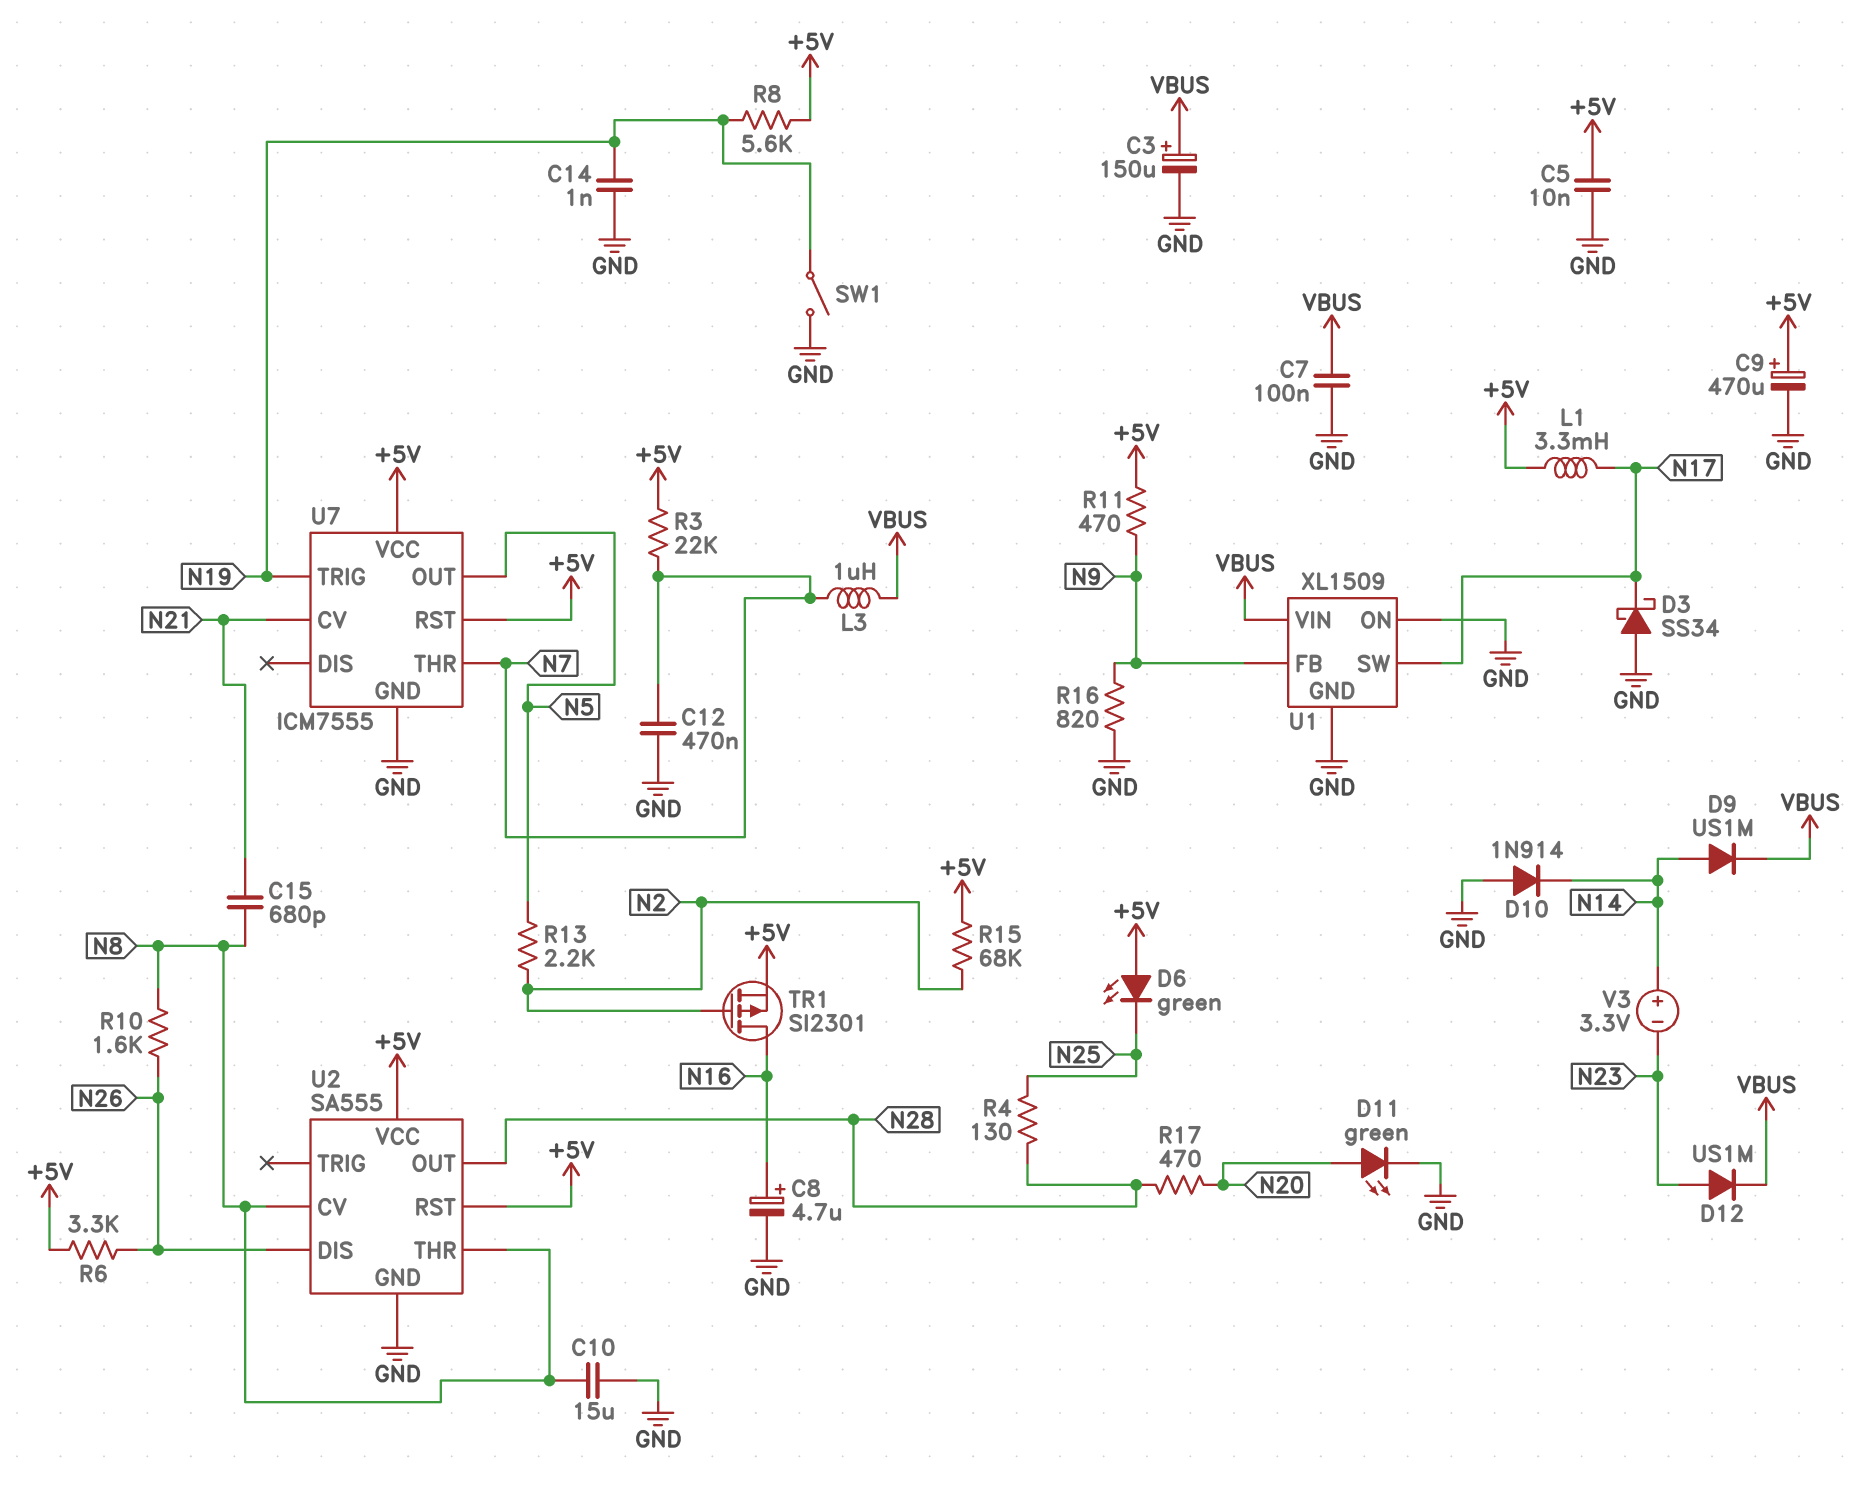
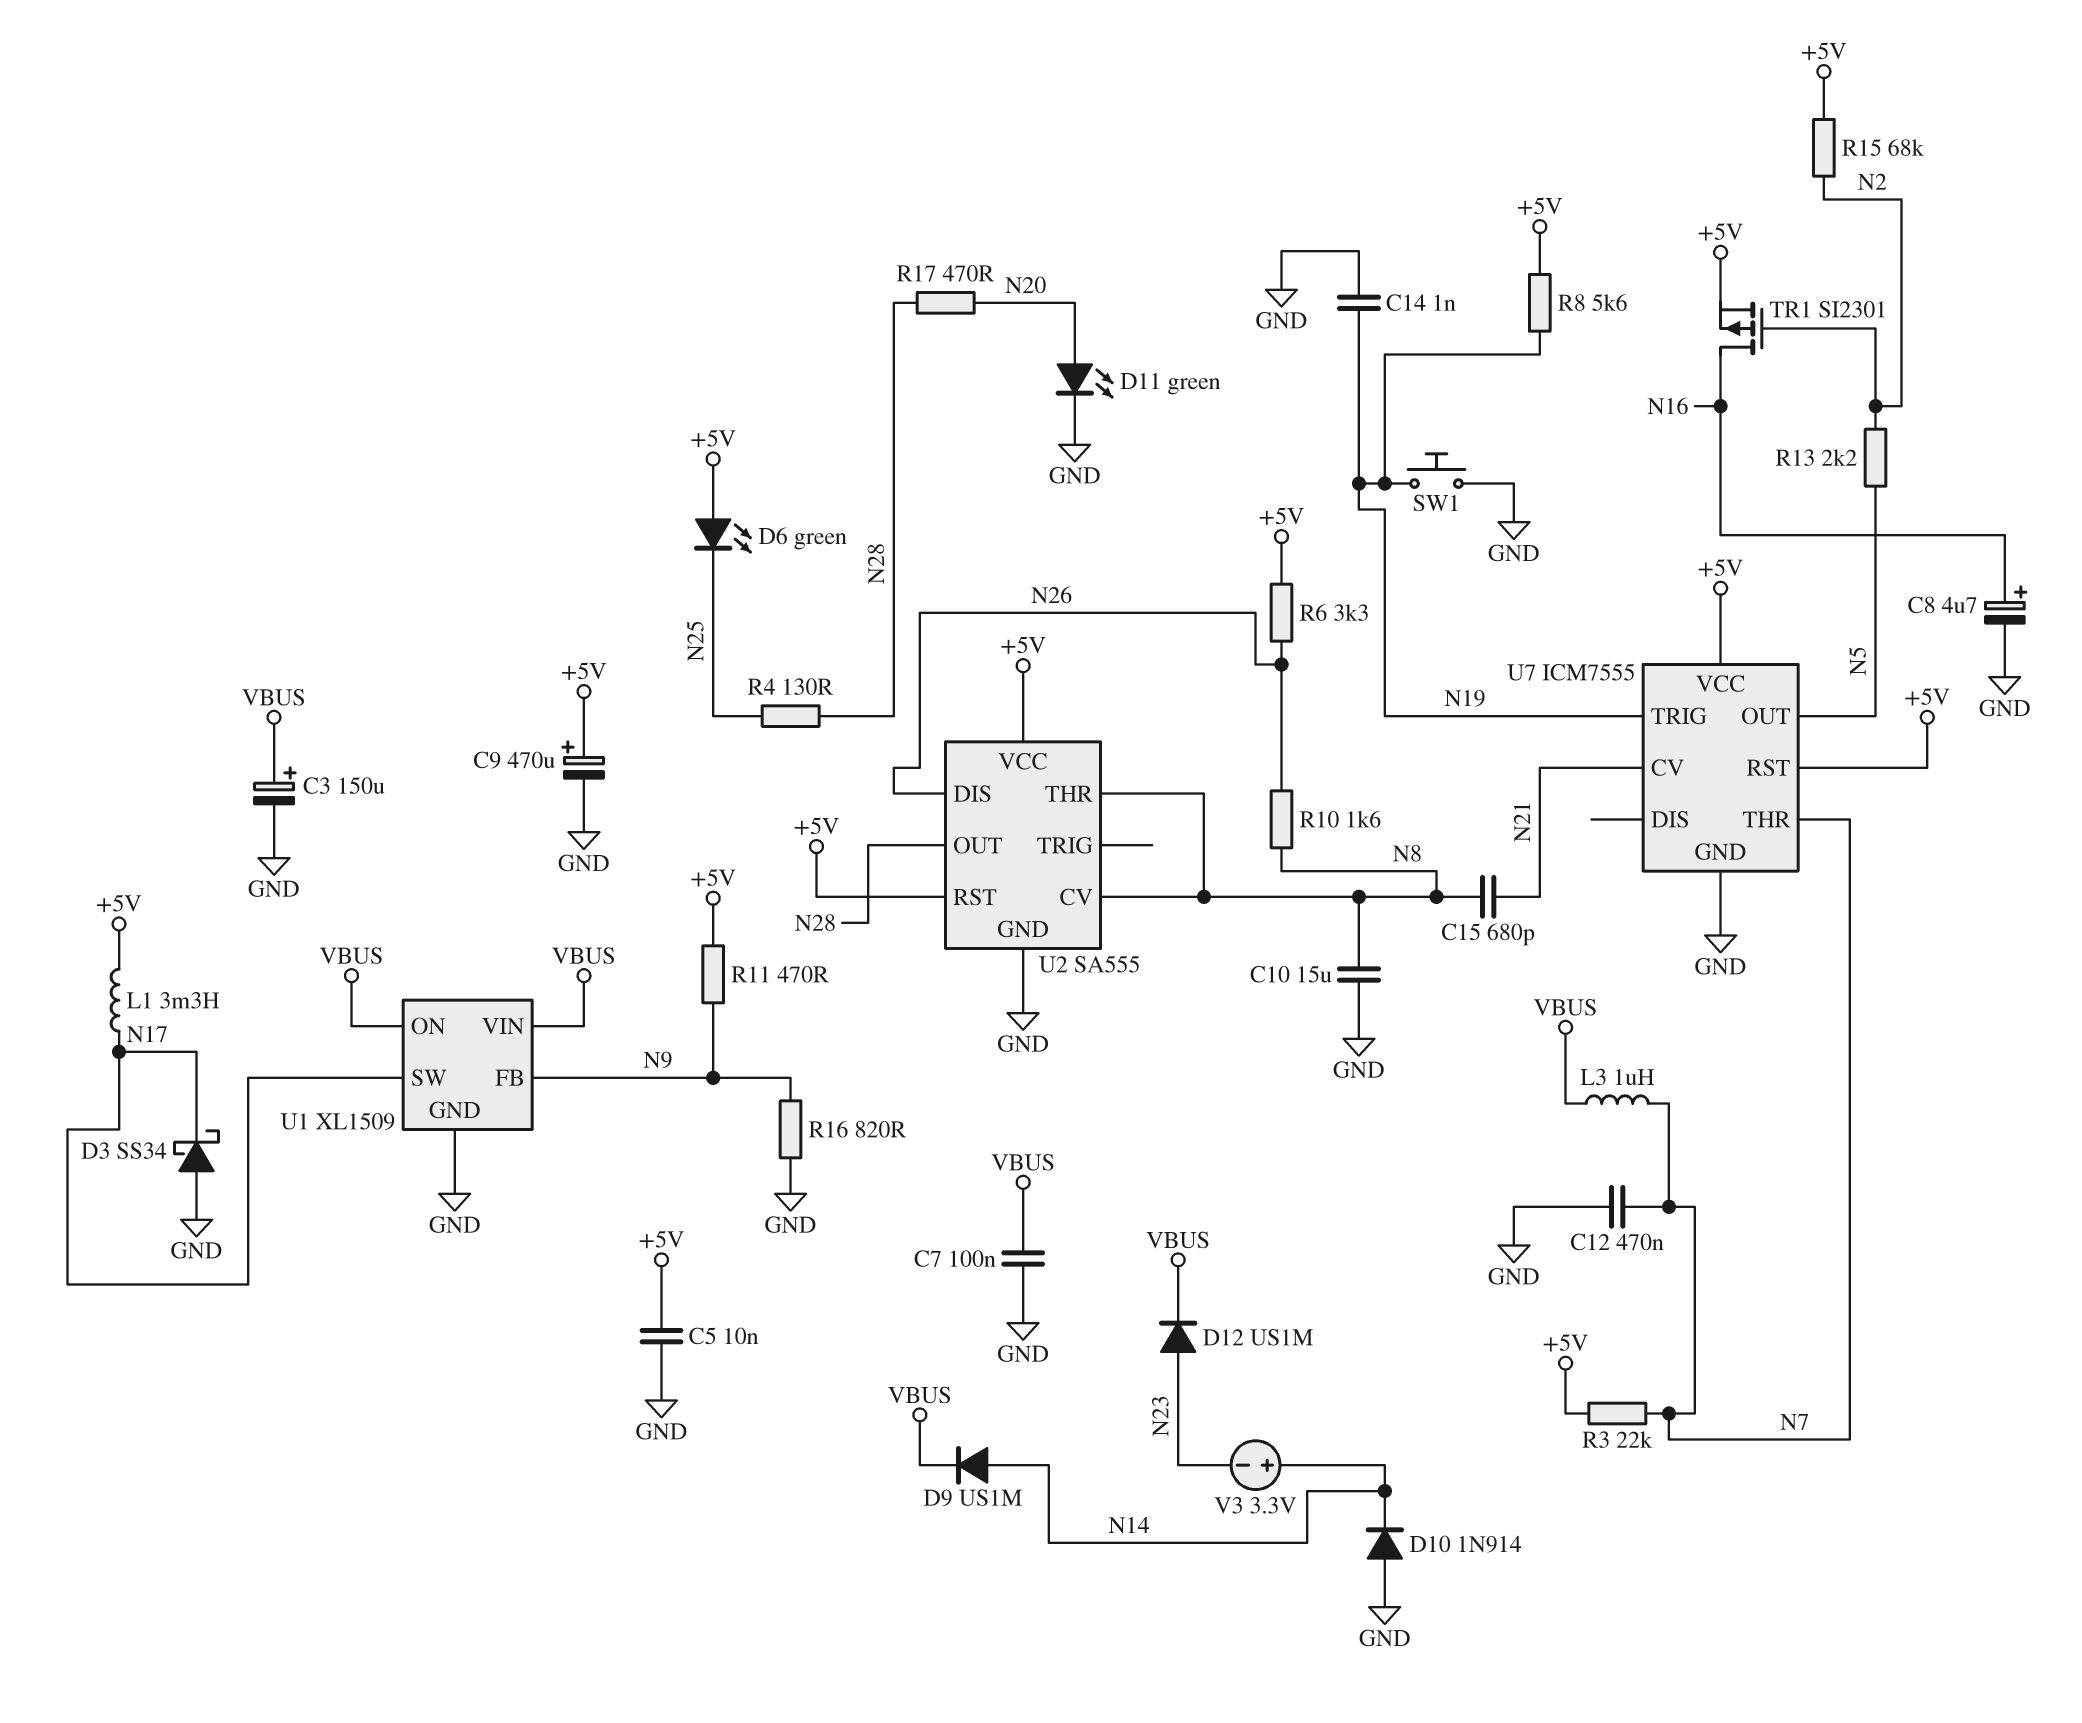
SW1: switch (GND, N19) -> button (GND, N19)
U1 pin ON: GND -> VBUS

